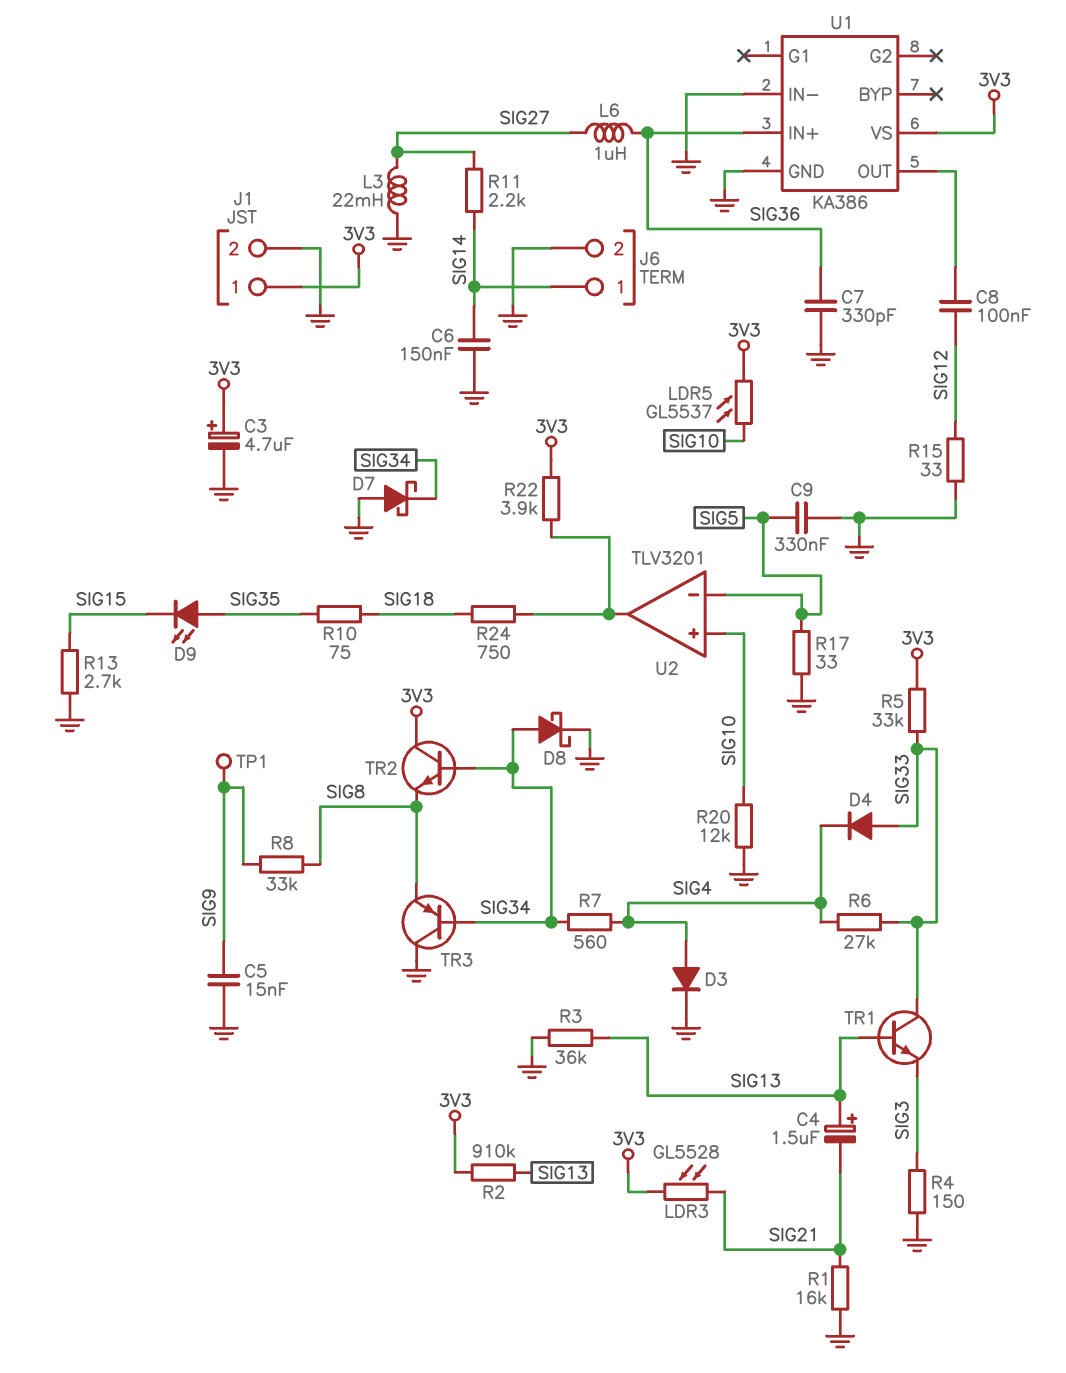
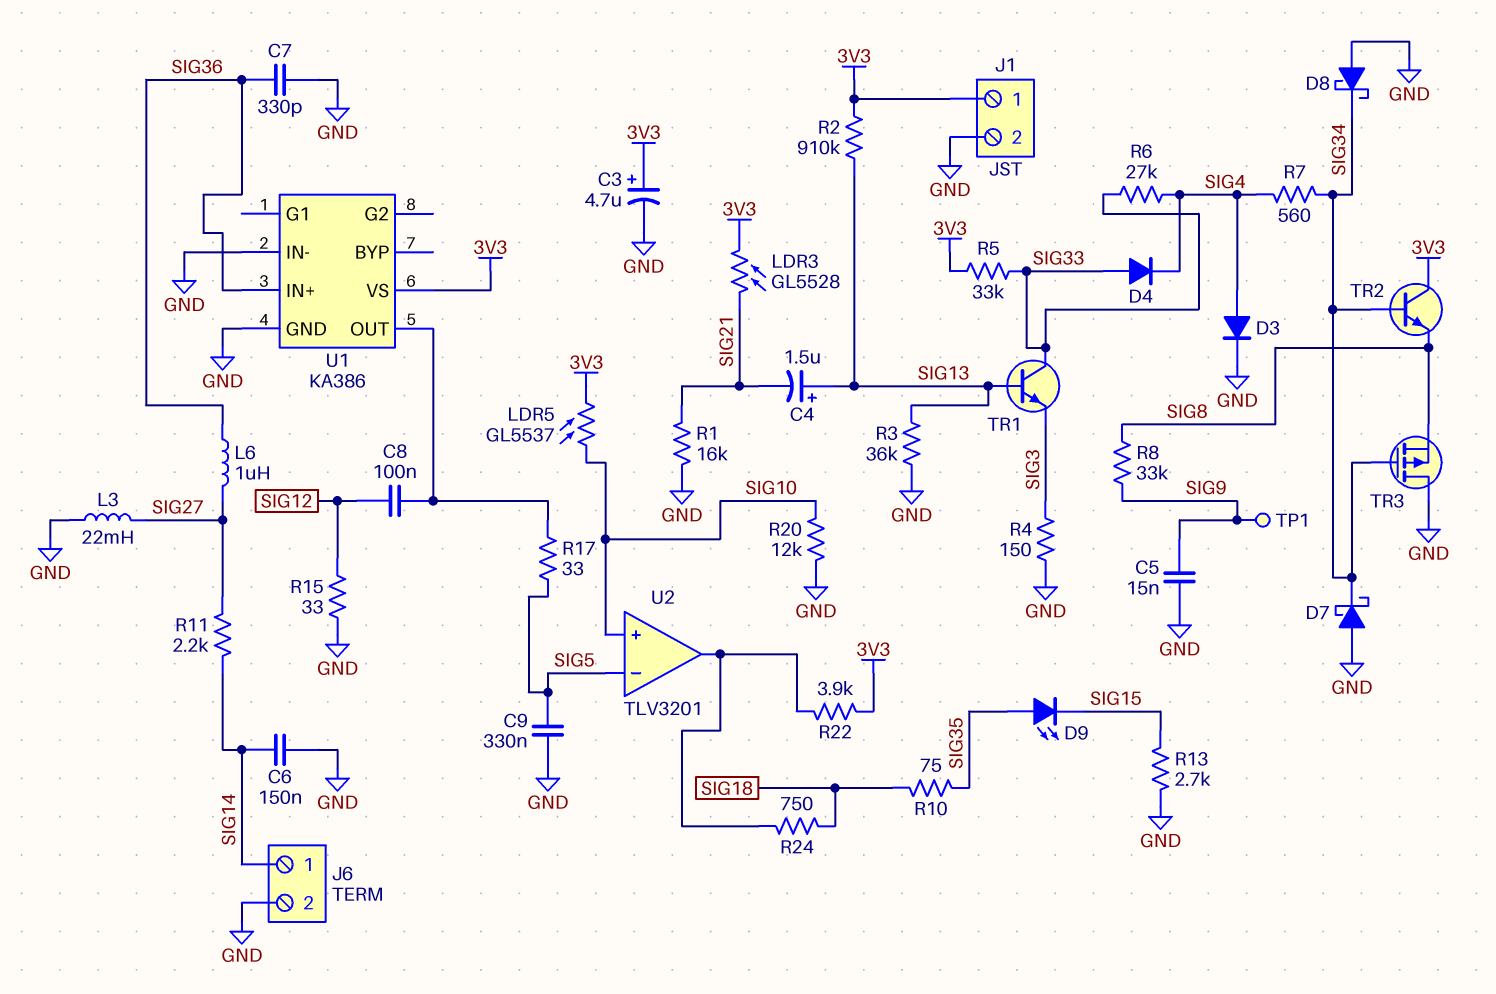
D8: schottky (A SIG34, K GND) -> schottky (A GND, K SIG34)
R17: 33 (GND, SIG5) -> 33 (SIG5, U1/OUT)
TR3: PNP (B SIG34, C GND, E SIG8) -> PMOS (G SIG34, D GND, S SIG8)

